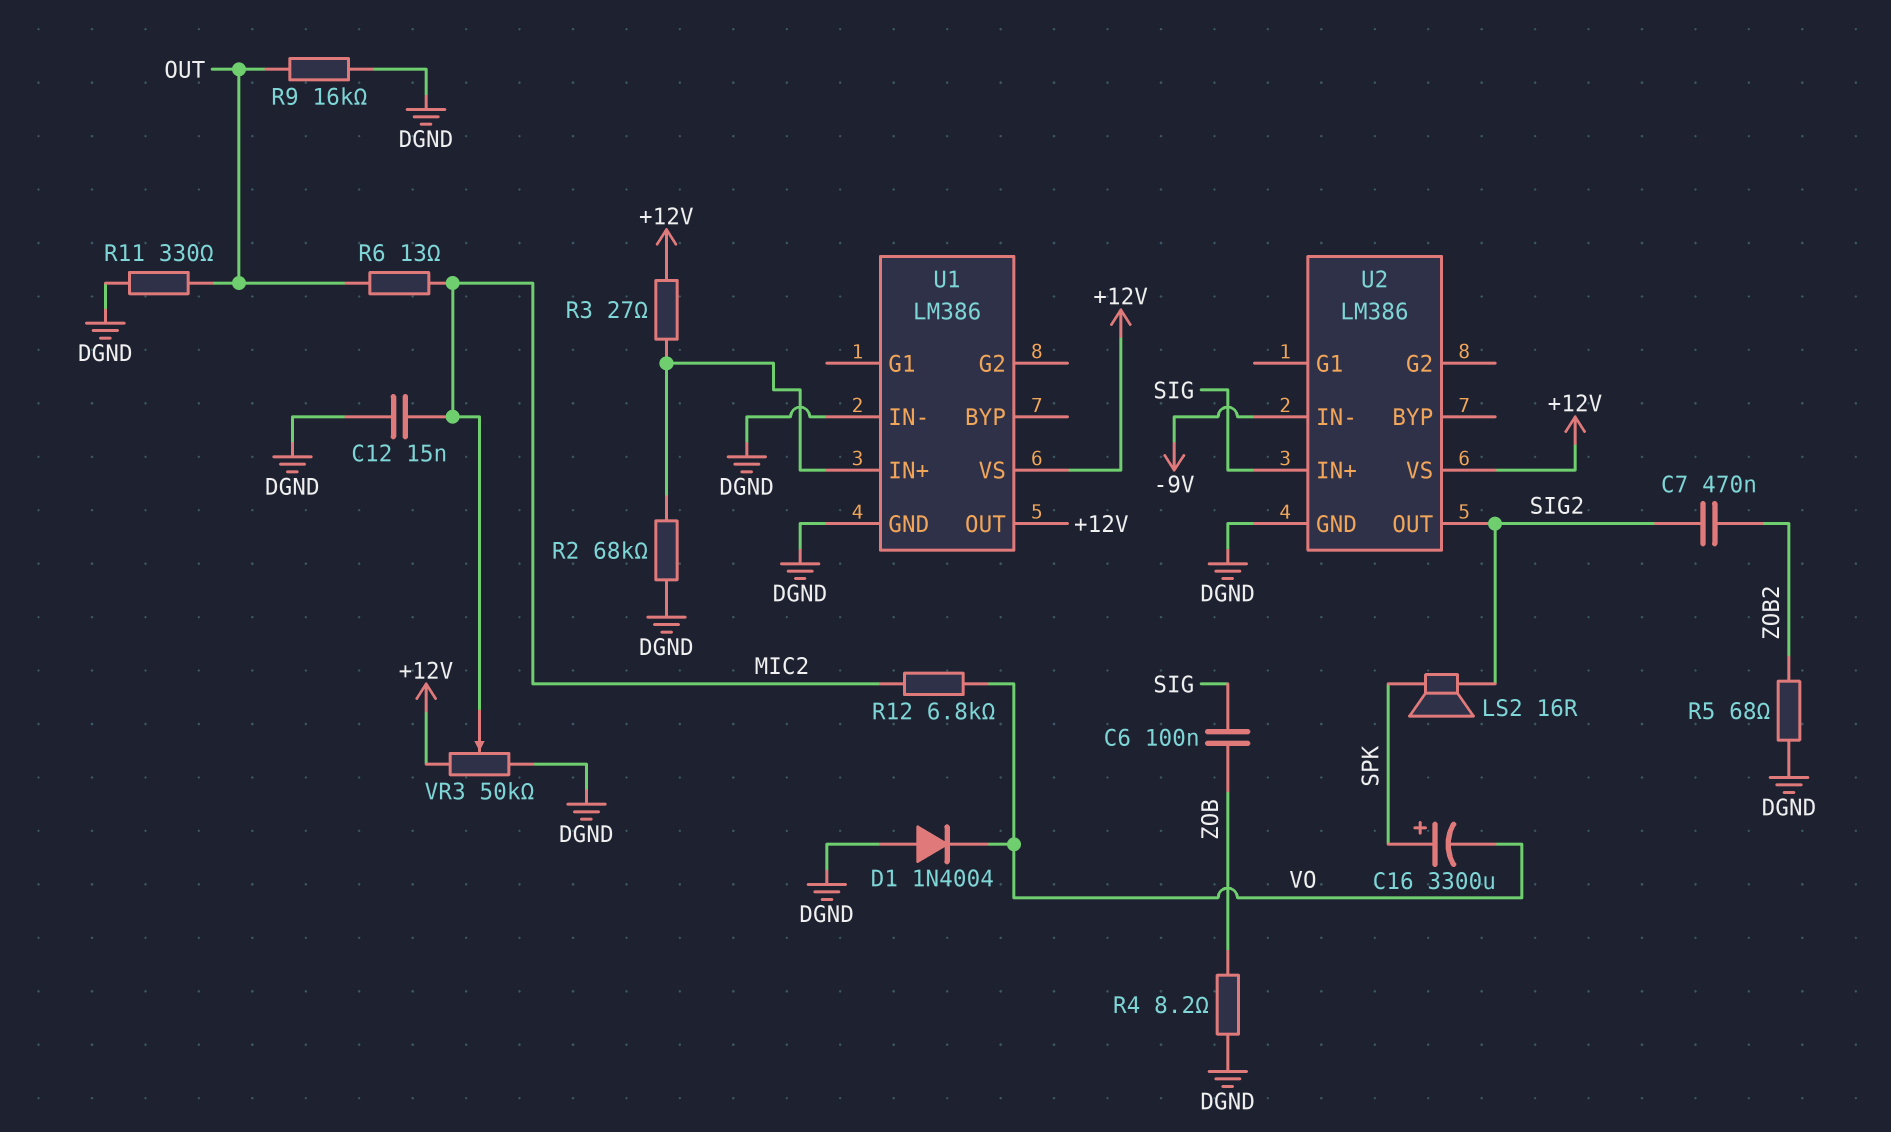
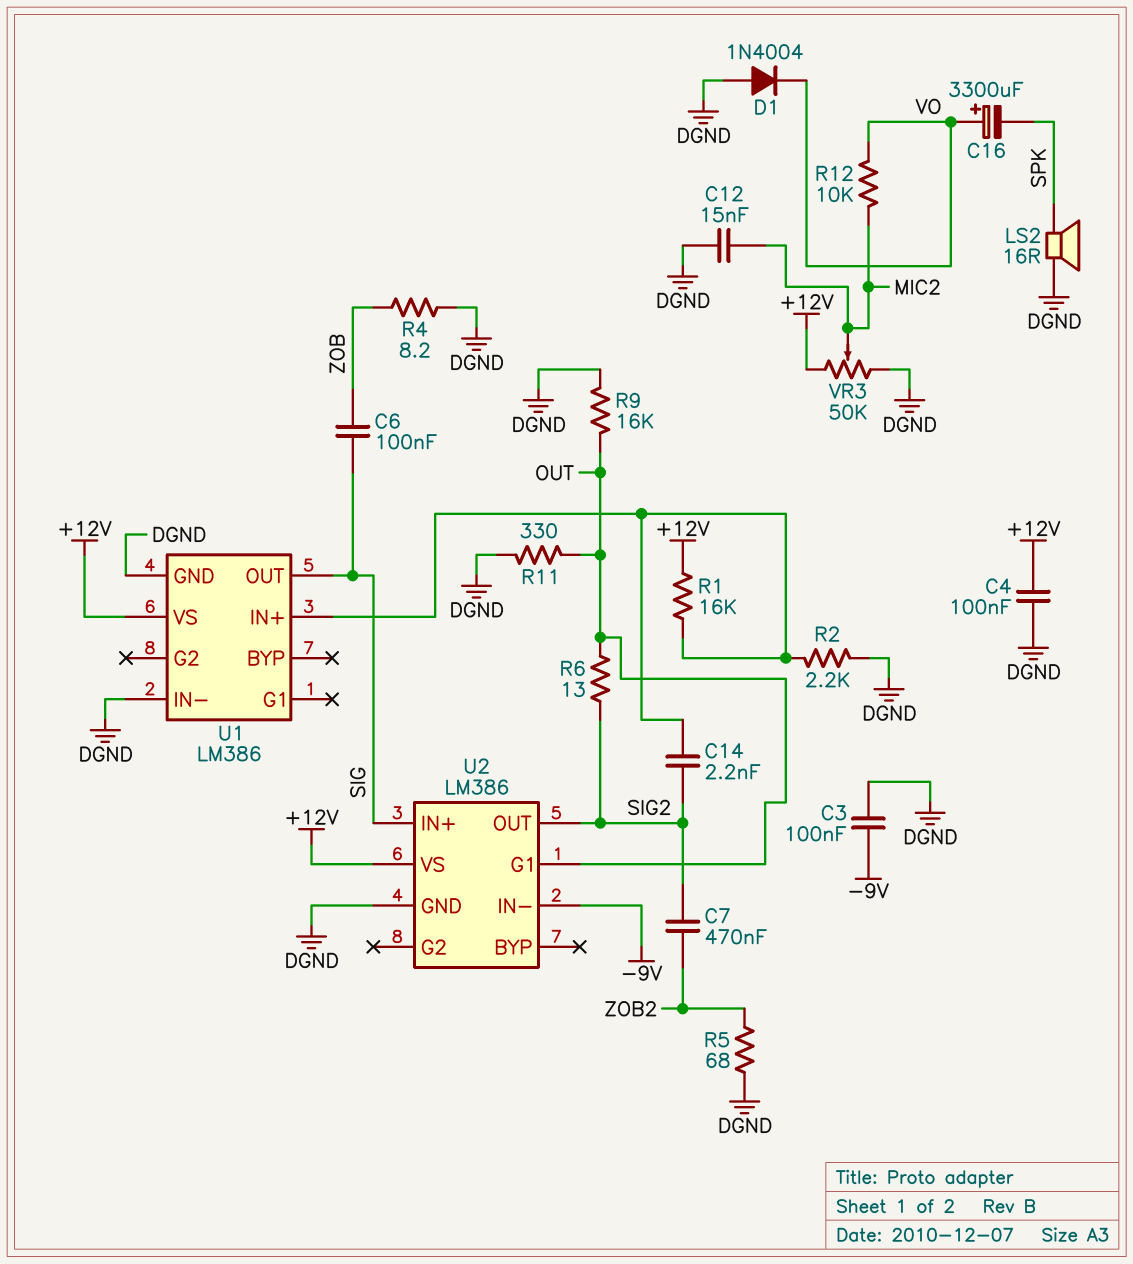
C3: none -> 100nF (-9V, DGND)
C4: none -> 100nF (+12V, DGND)
C14: none -> 2.2nF (SIG2, U1/IN+)
C16: 3300uF (plus SPK, minus VO) -> 3300uF (plus VO, minus SPK)
LS2: speaker 16R (SIG2, SPK) -> speaker 16R (DGND, SPK)
R1: none -> 16k (+12V, U1/IN+)
R2: 68k (DGND, U1/IN+) -> 2.2k (DGND, U1/IN+)
R3: 27 (+12V, U1/IN+) -> none
R6: 13 (MIC2, OUT) -> 13 (OUT, SIG2)
R12: 6.8k (MIC2, VO) -> 10k (MIC2, VO)
U1 pin OUT: +12V -> SIG
U2 pin G1: none -> OUT

